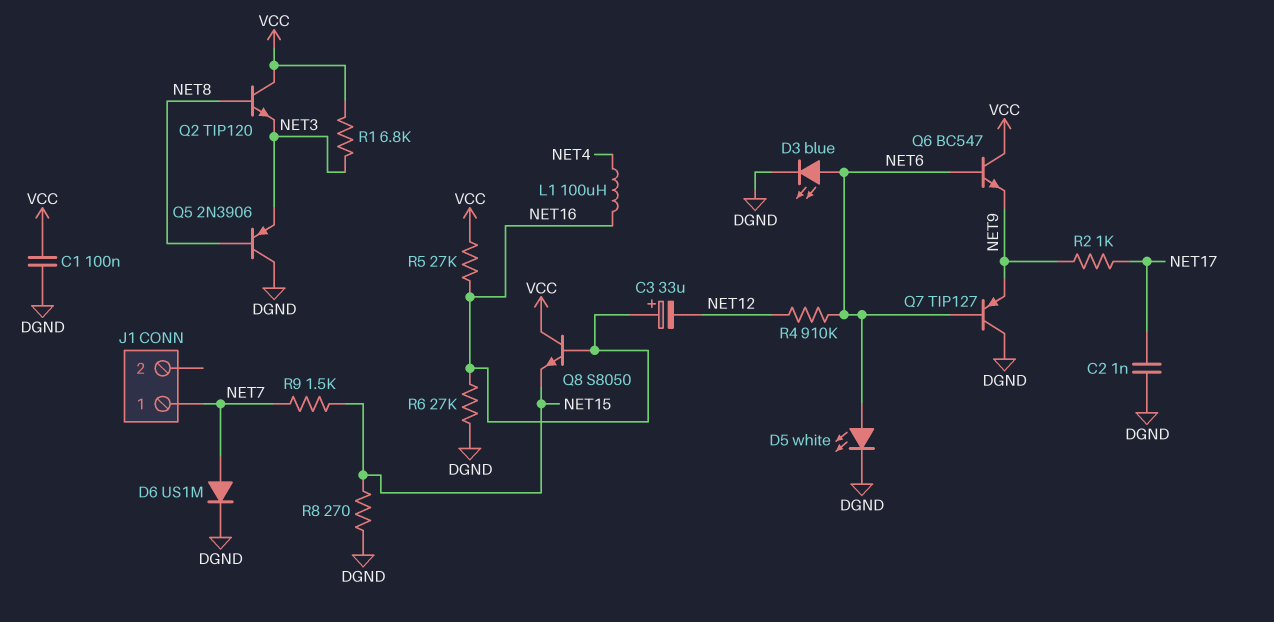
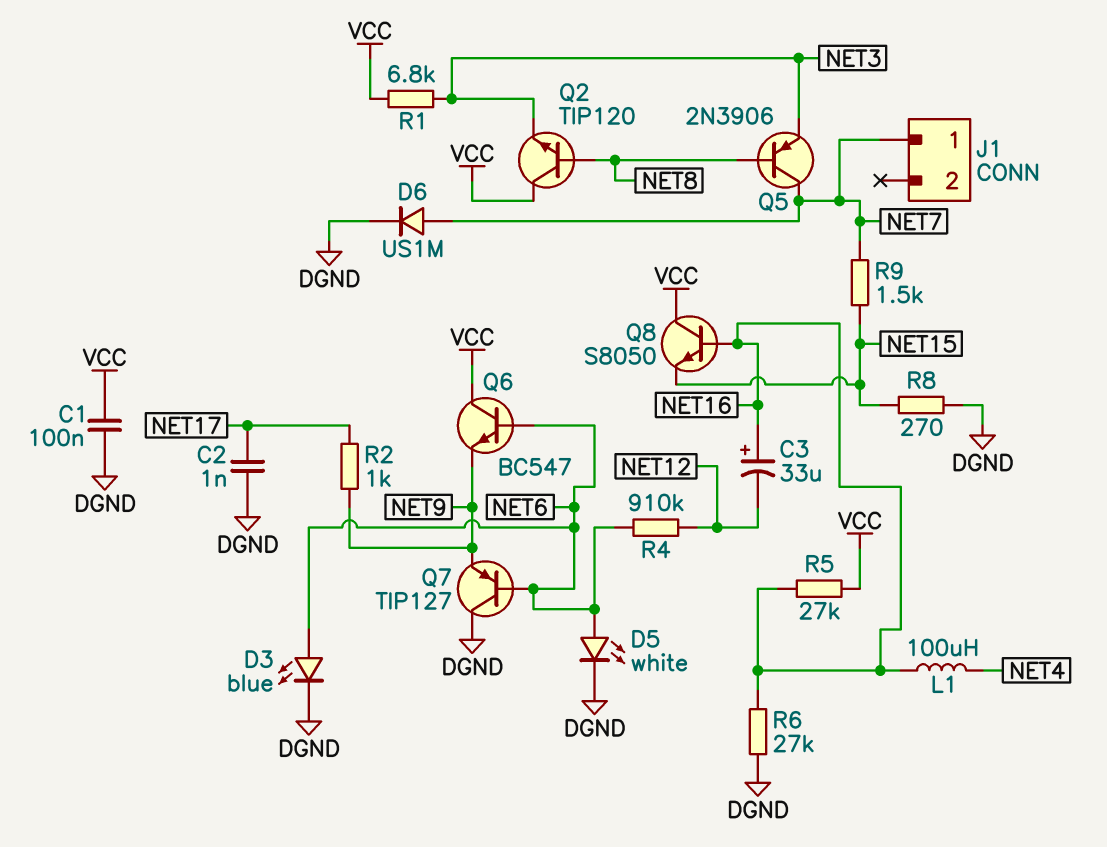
Q5: PNP 2N3906 (B NET8, C DGND, E NET3) -> PNP 2N3906 (B NET8, C NET7, E NET3)

